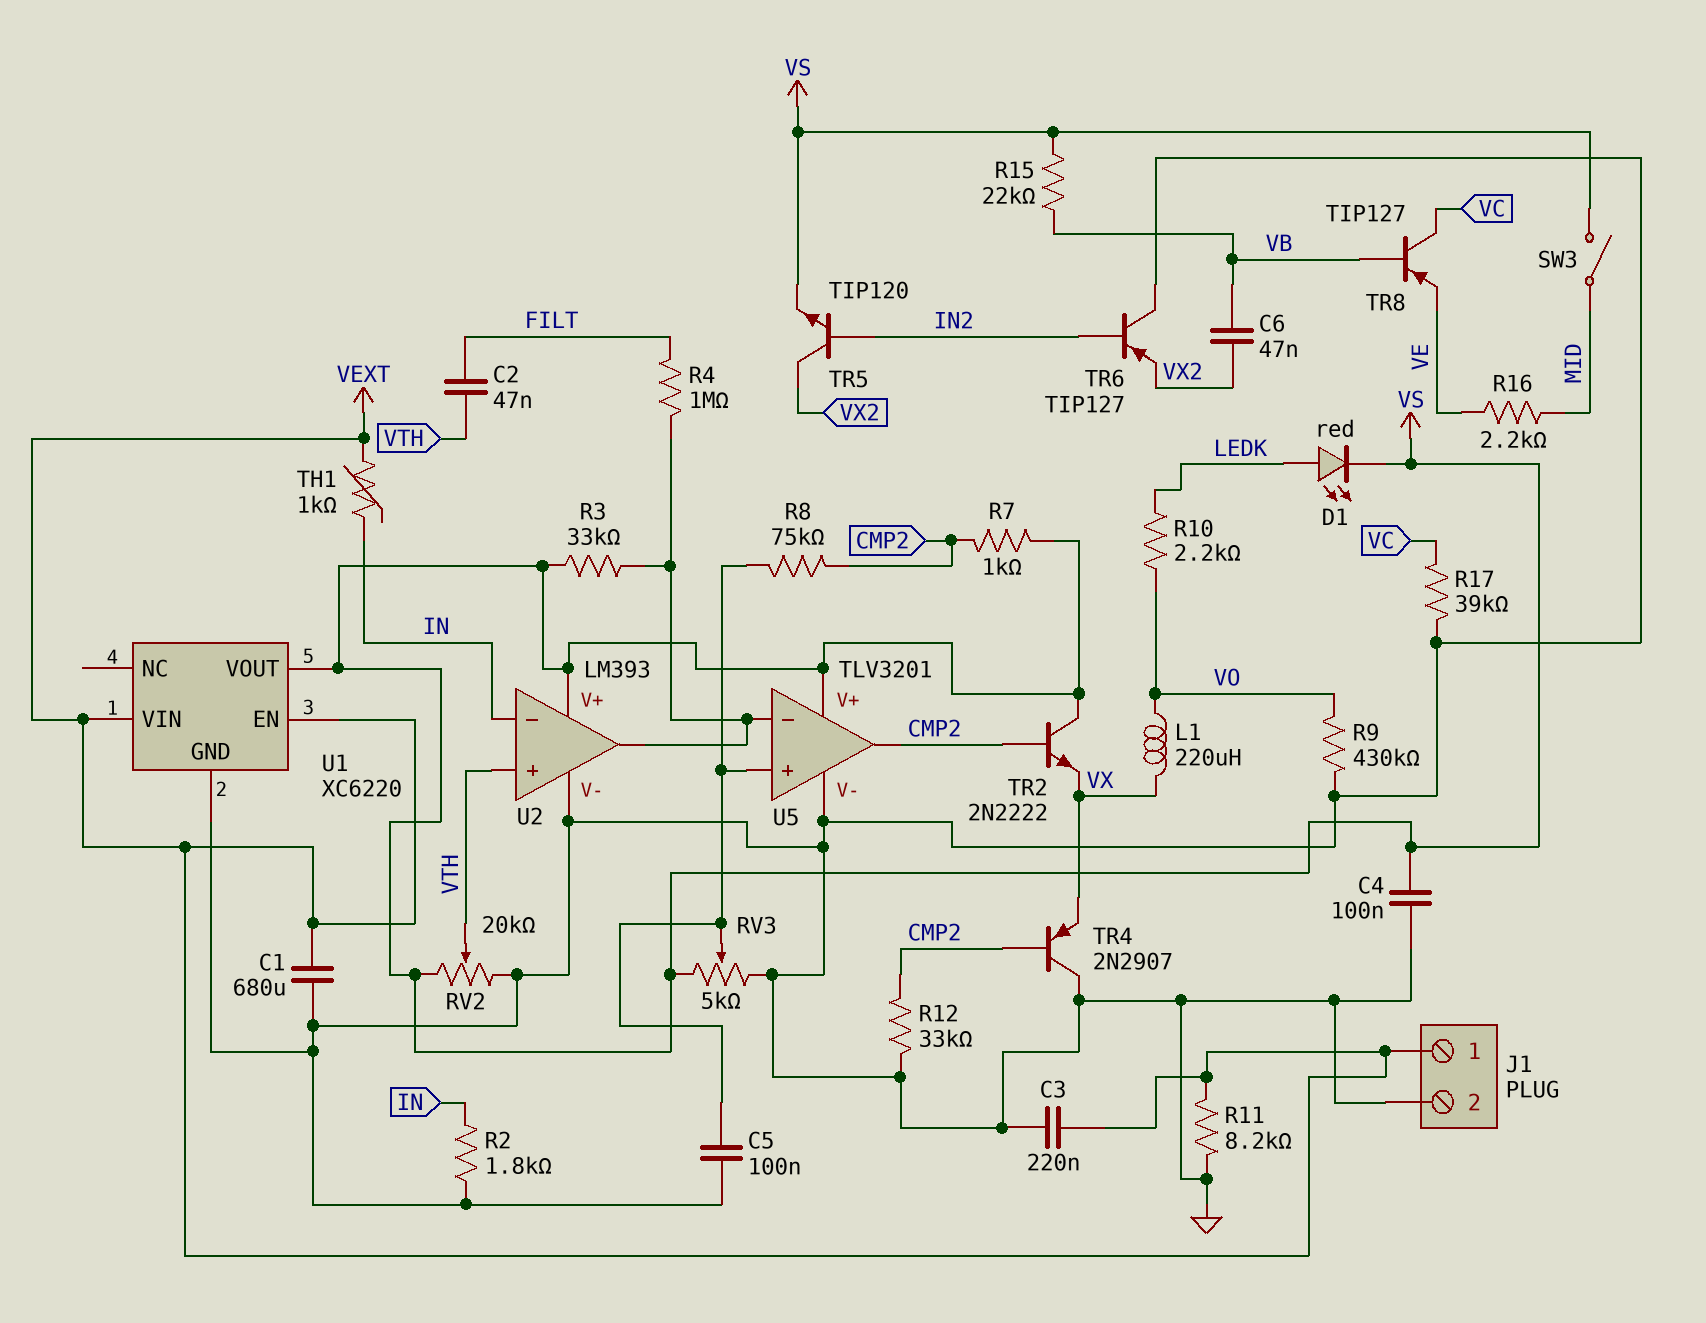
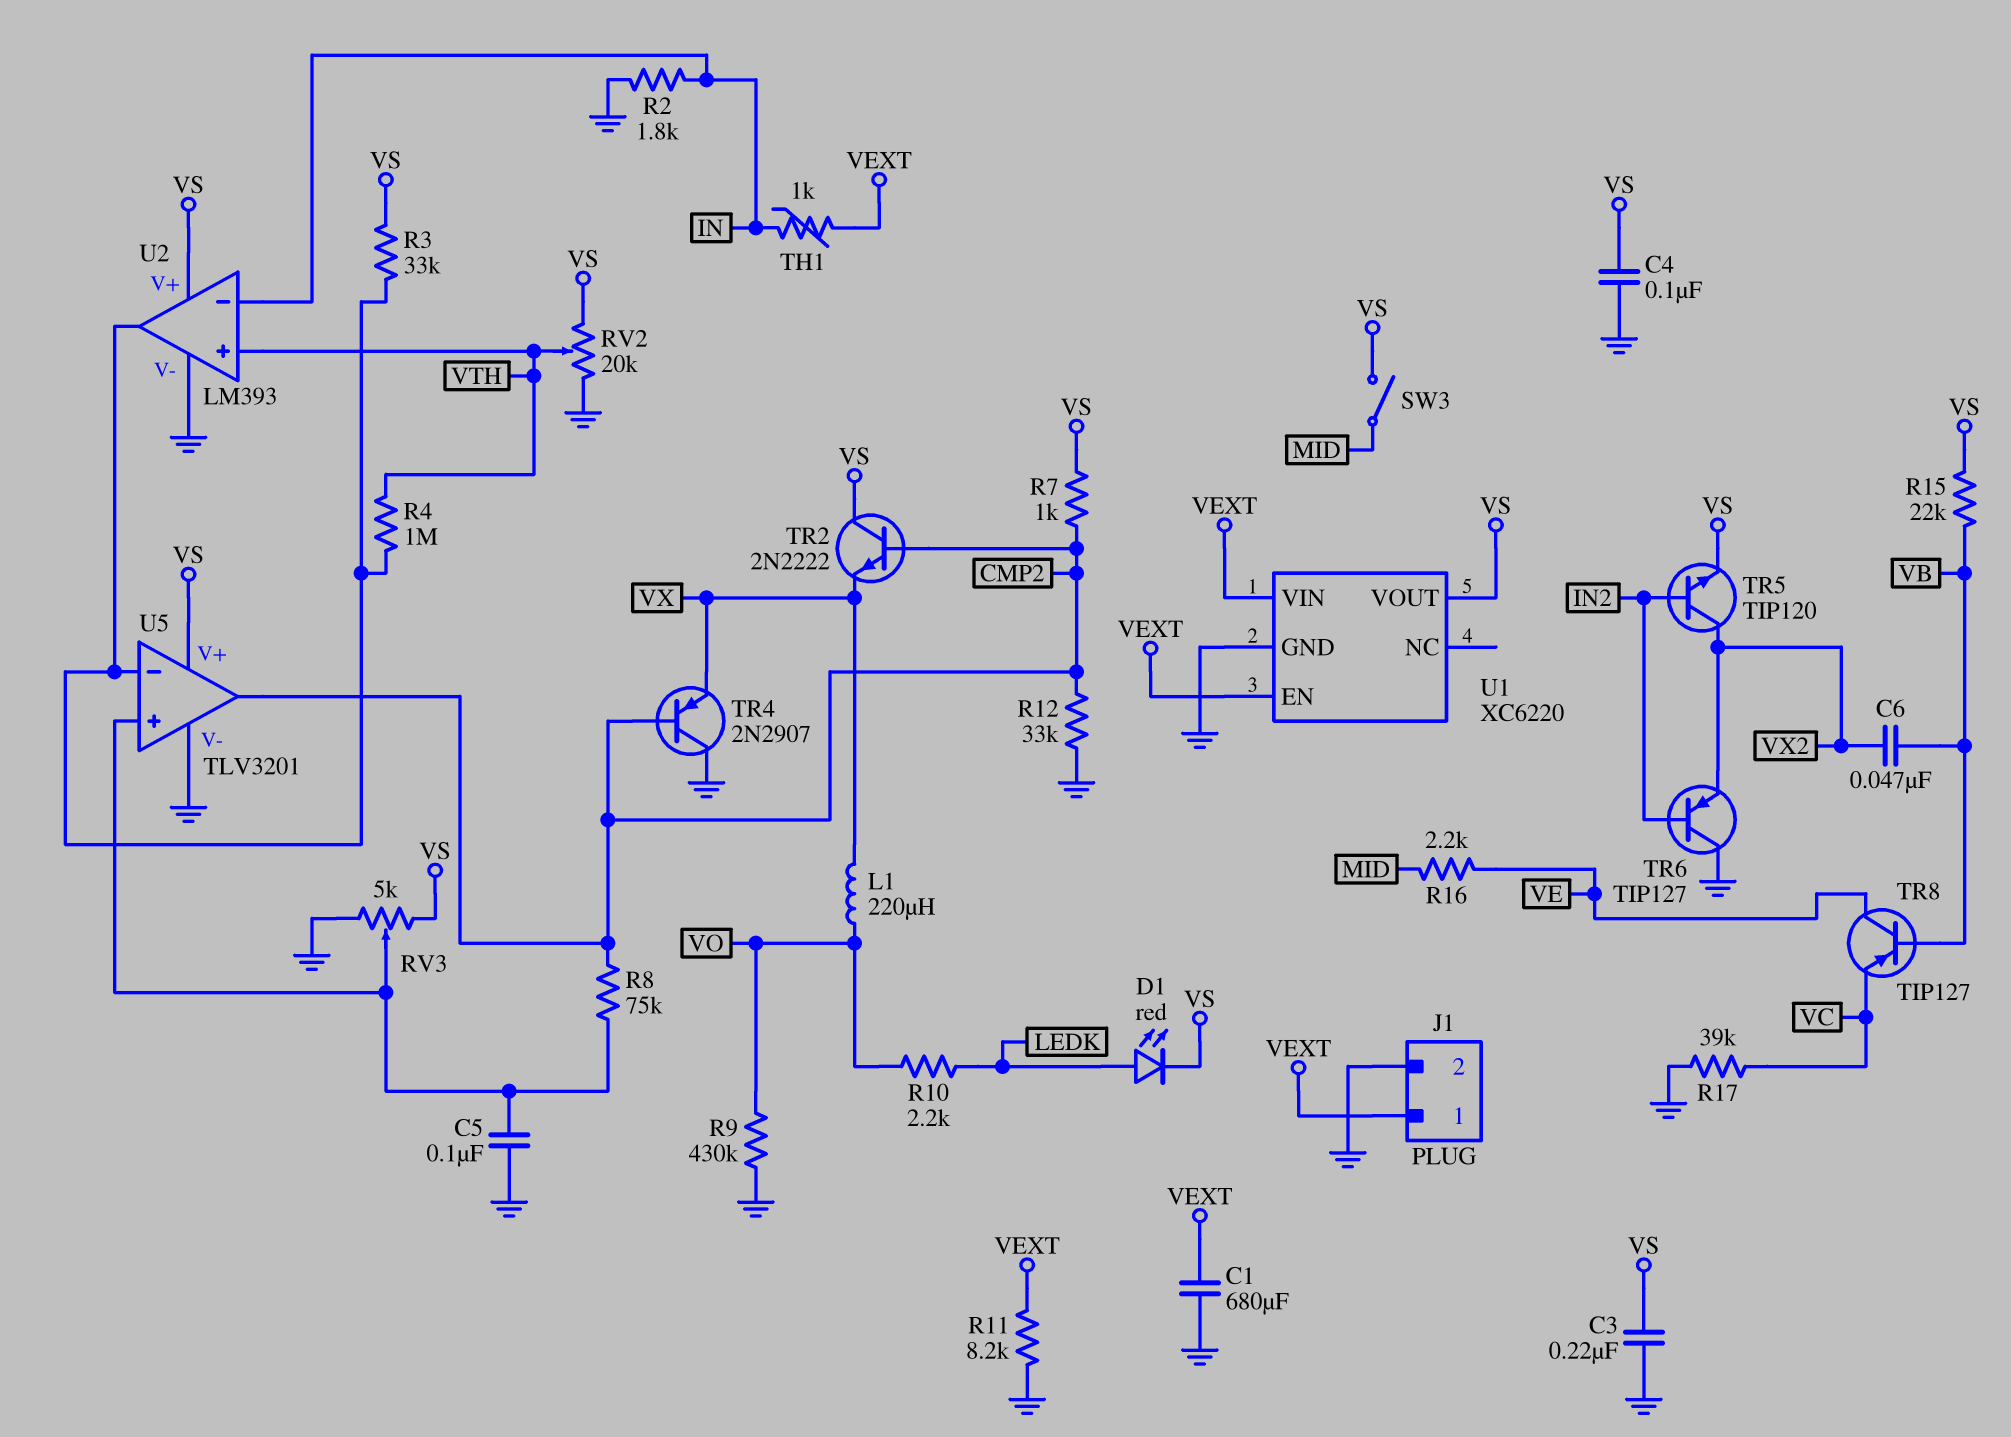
C2: 47nF (FILT, VTH) -> none
C3: 220nF (GND, VEXT) -> 220nF (GND, VS)
R4: 1M (FILT, U2/out) -> 1M (U2/out, VTH)
TR8: PNP TIP127 (B VB, C VC, E VE) -> PNP TIP127 (B VB, C VE, E VC)

